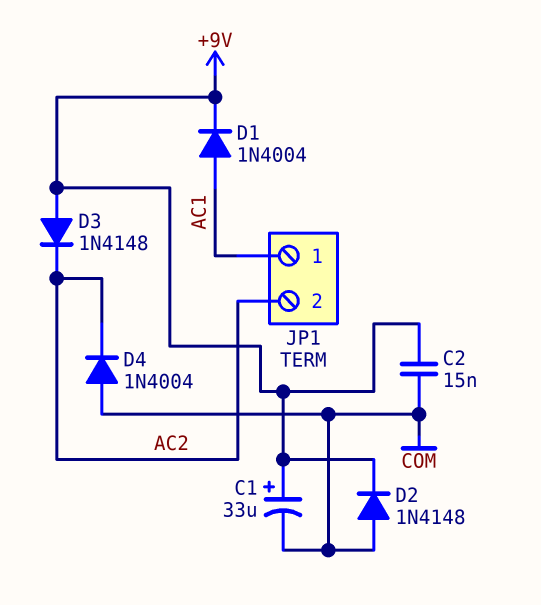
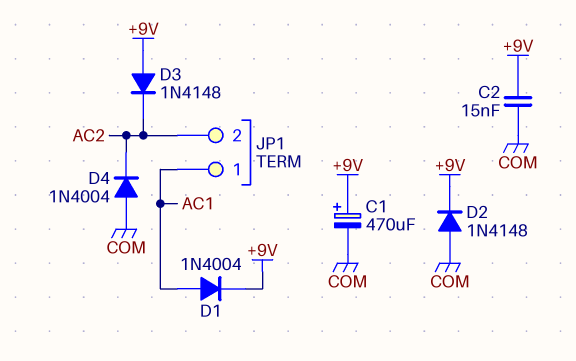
C1: 33uF (plus +9V, minus COM) -> 470uF (plus +9V, minus COM)

